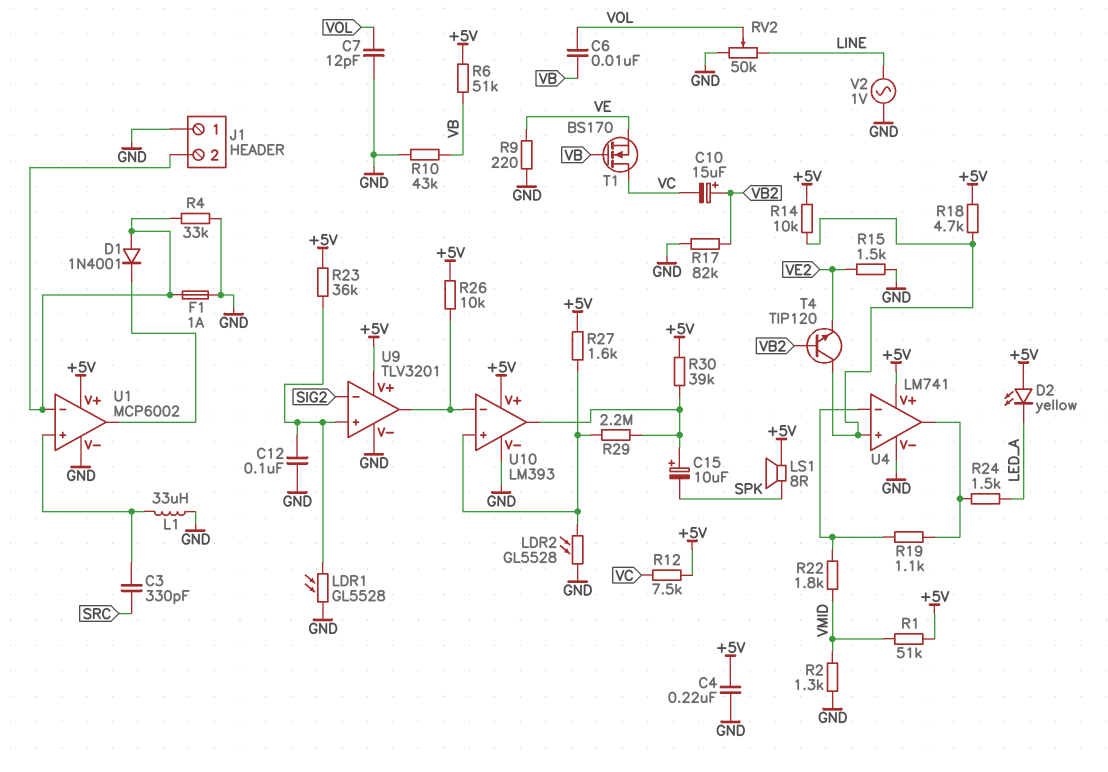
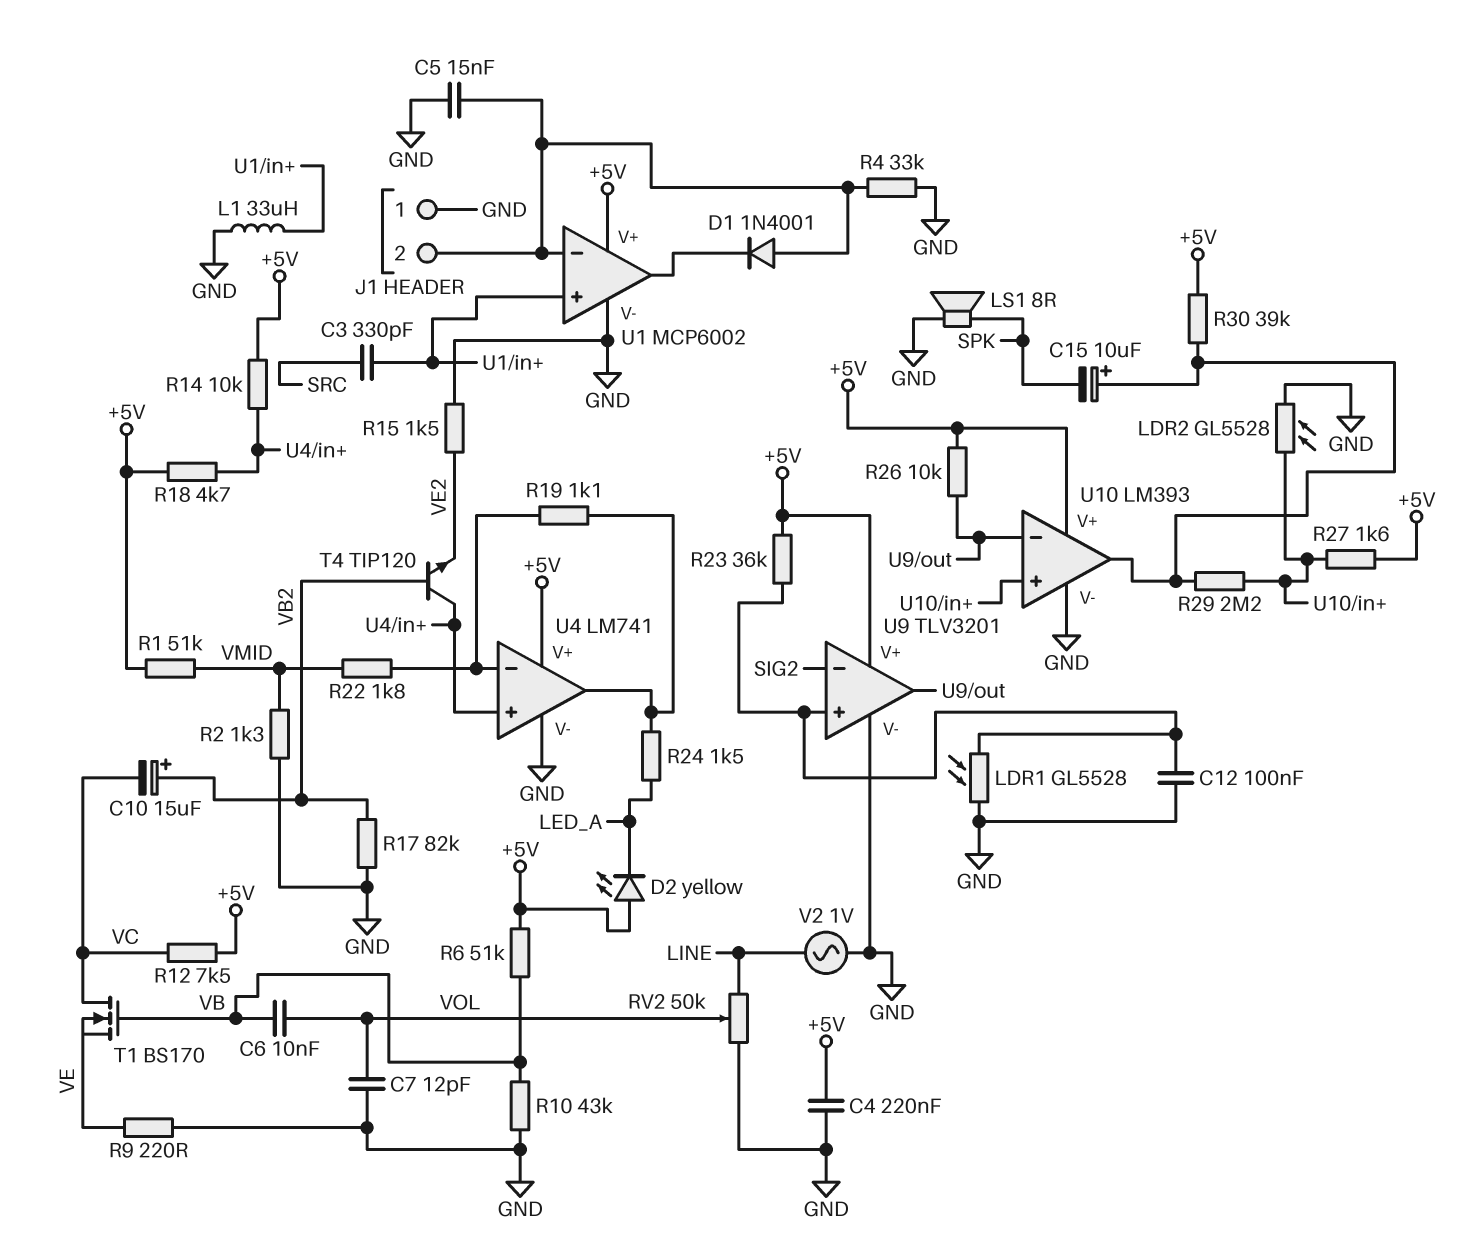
C5: none -> 15nF (GND, J1/2)
F1: 1A (GND, J1/2) -> none
LS1: speaker 8R (+5V, SPK) -> speaker 8R (GND, SPK)

